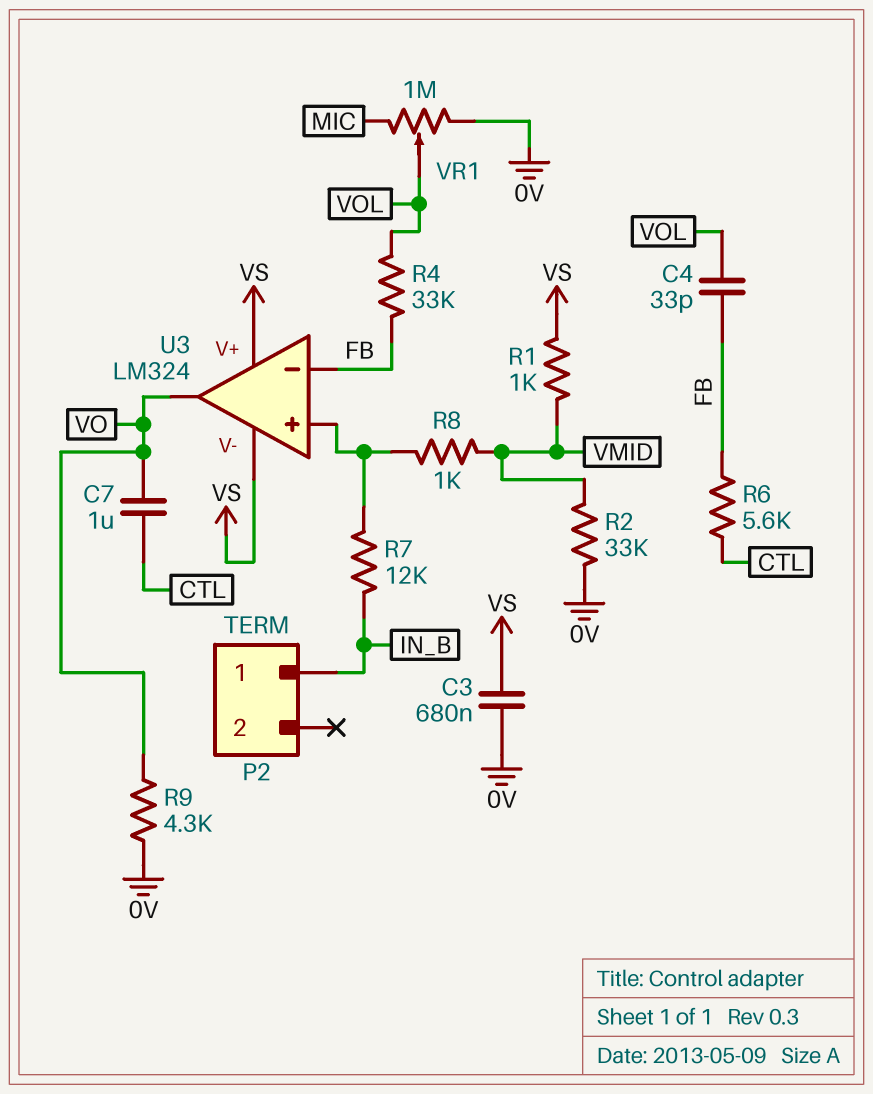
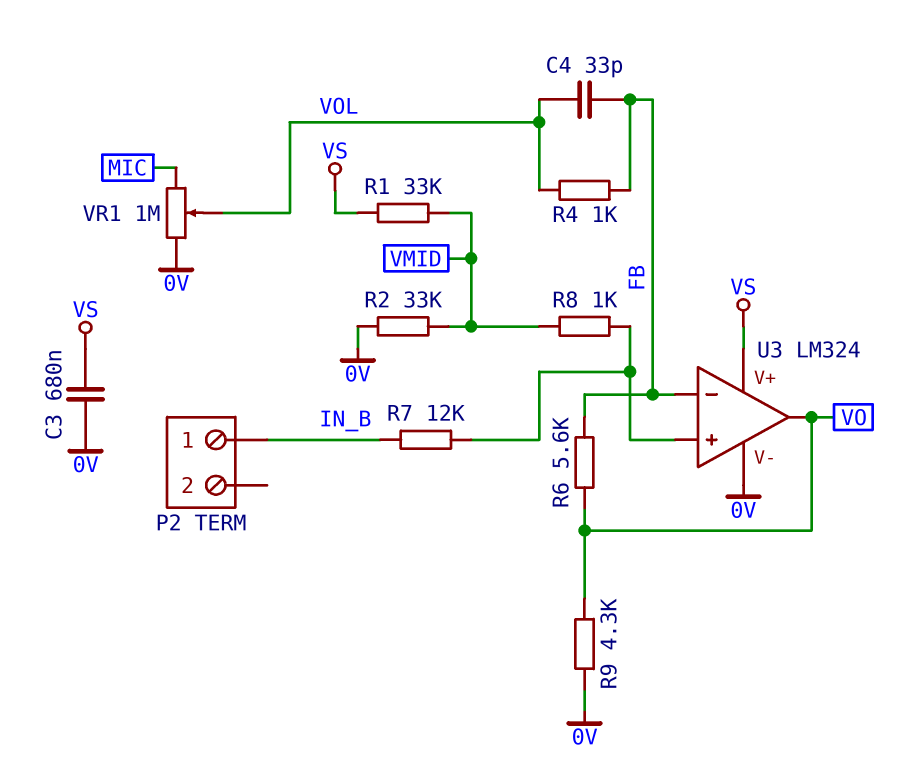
C7: 1uF (CTL, VO) -> none
R1: 1k (VMID, VS) -> 33k (VMID, VS)
R4: 33k (FB, VOL) -> 1k (FB, VOL)
R6: 5.6k (CTL, FB) -> 5.6k (FB, VO)
U3 pin V-: VS -> 0V

